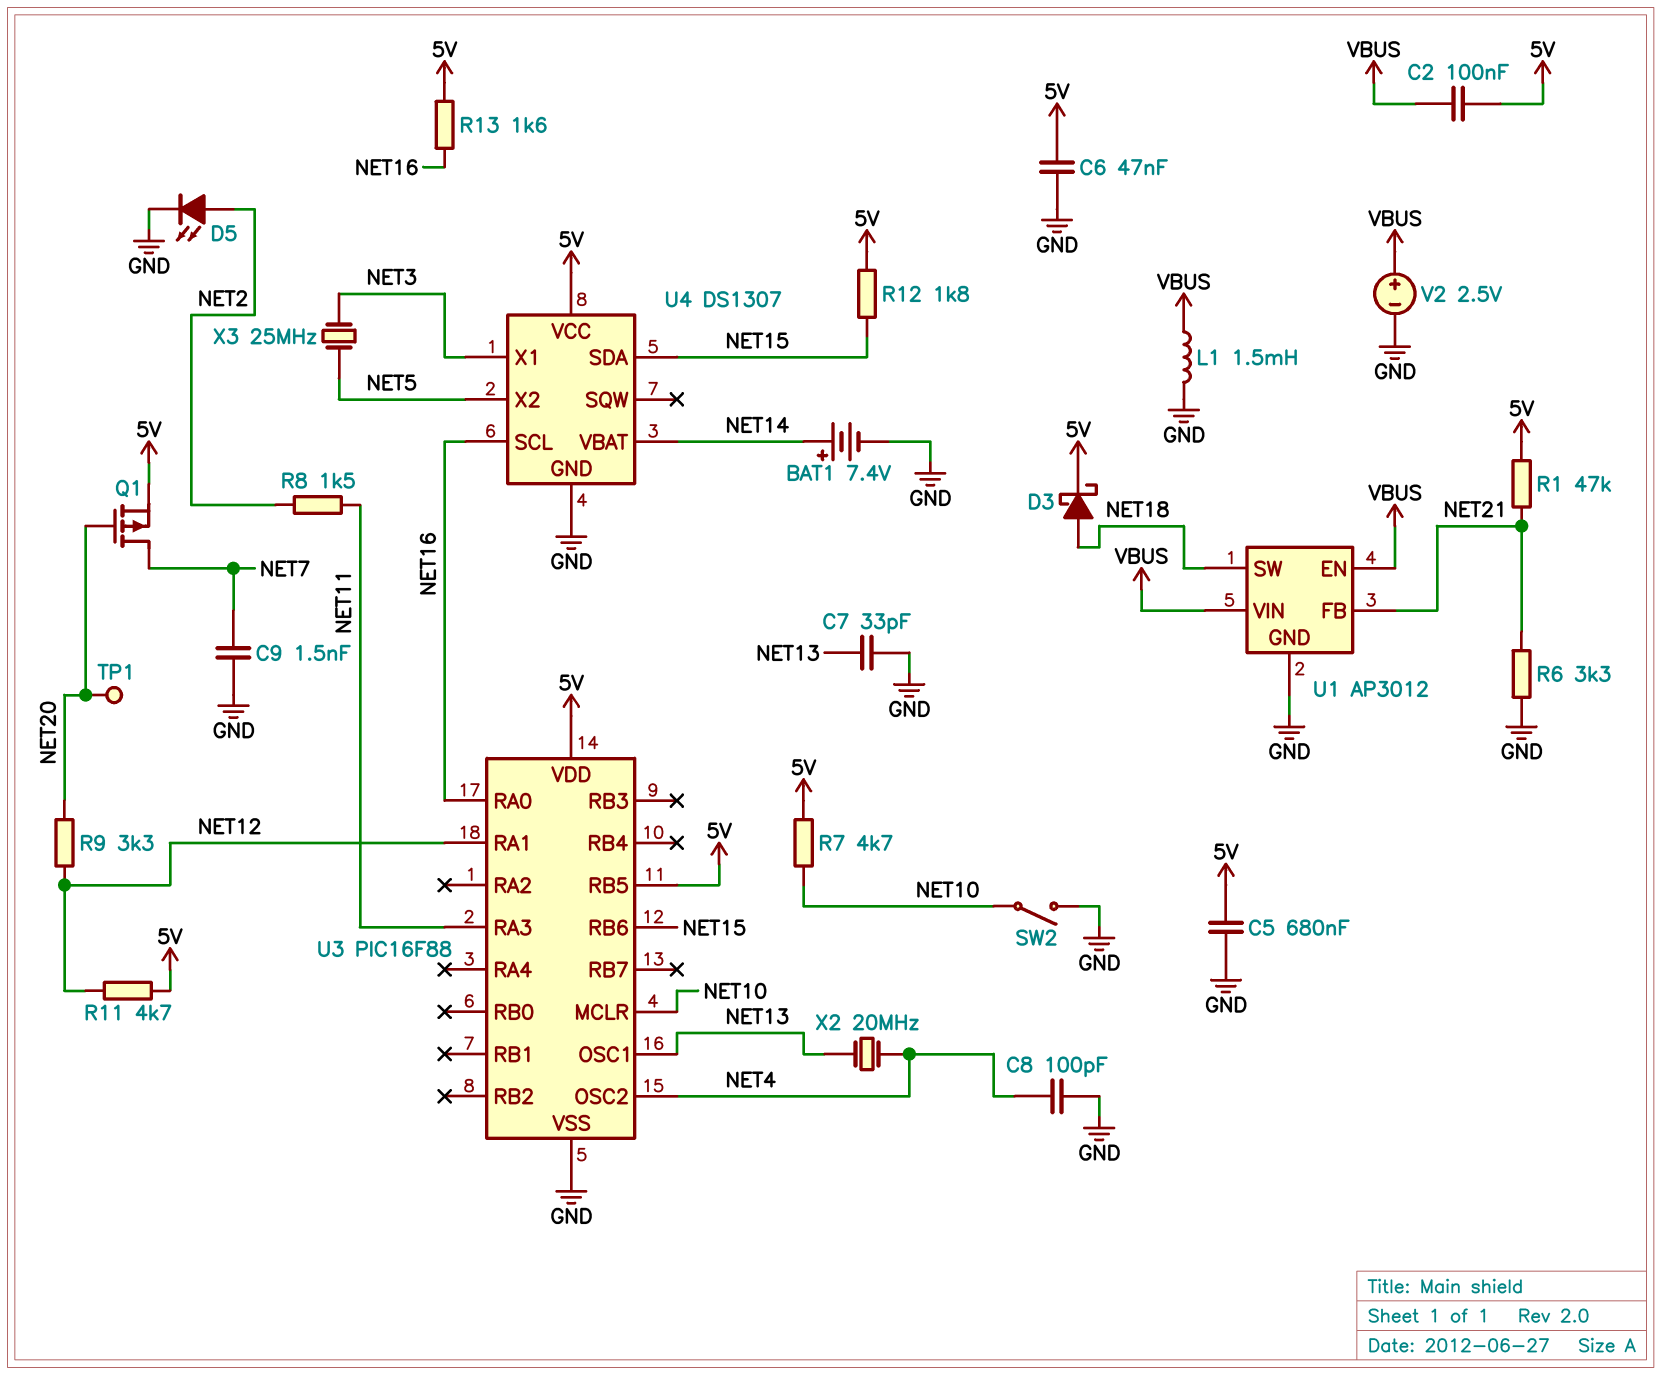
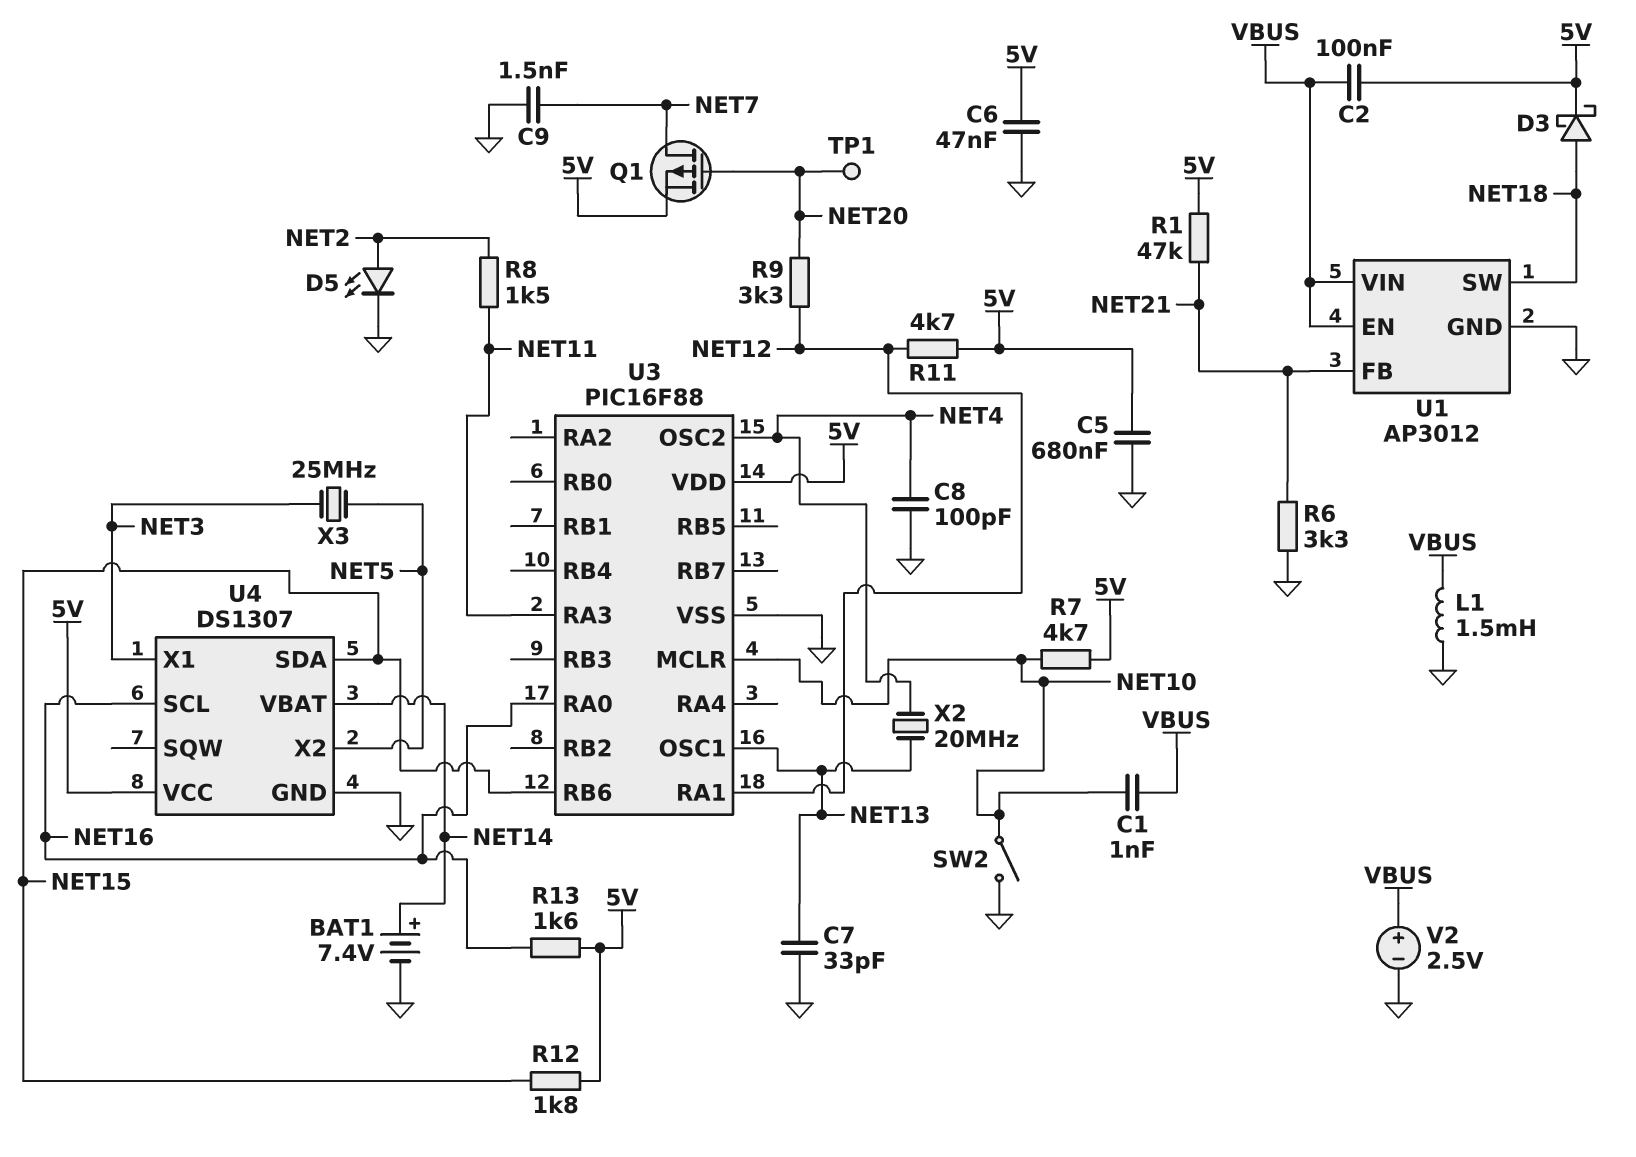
C1: none -> 1nF (NET10, VBUS)
U3 pin RB5: 5V -> none

